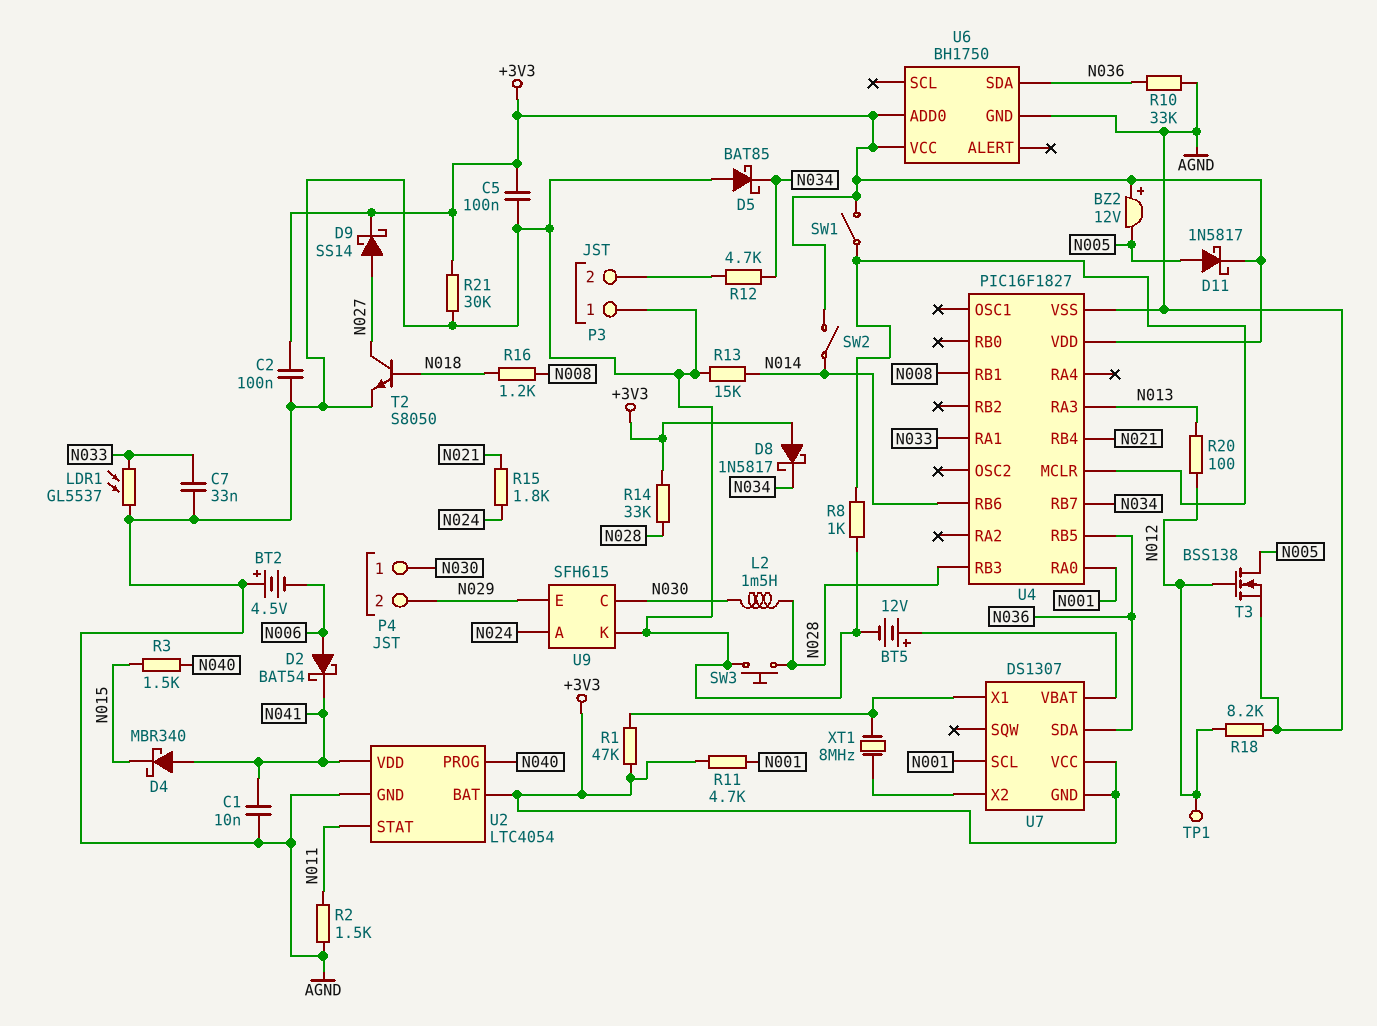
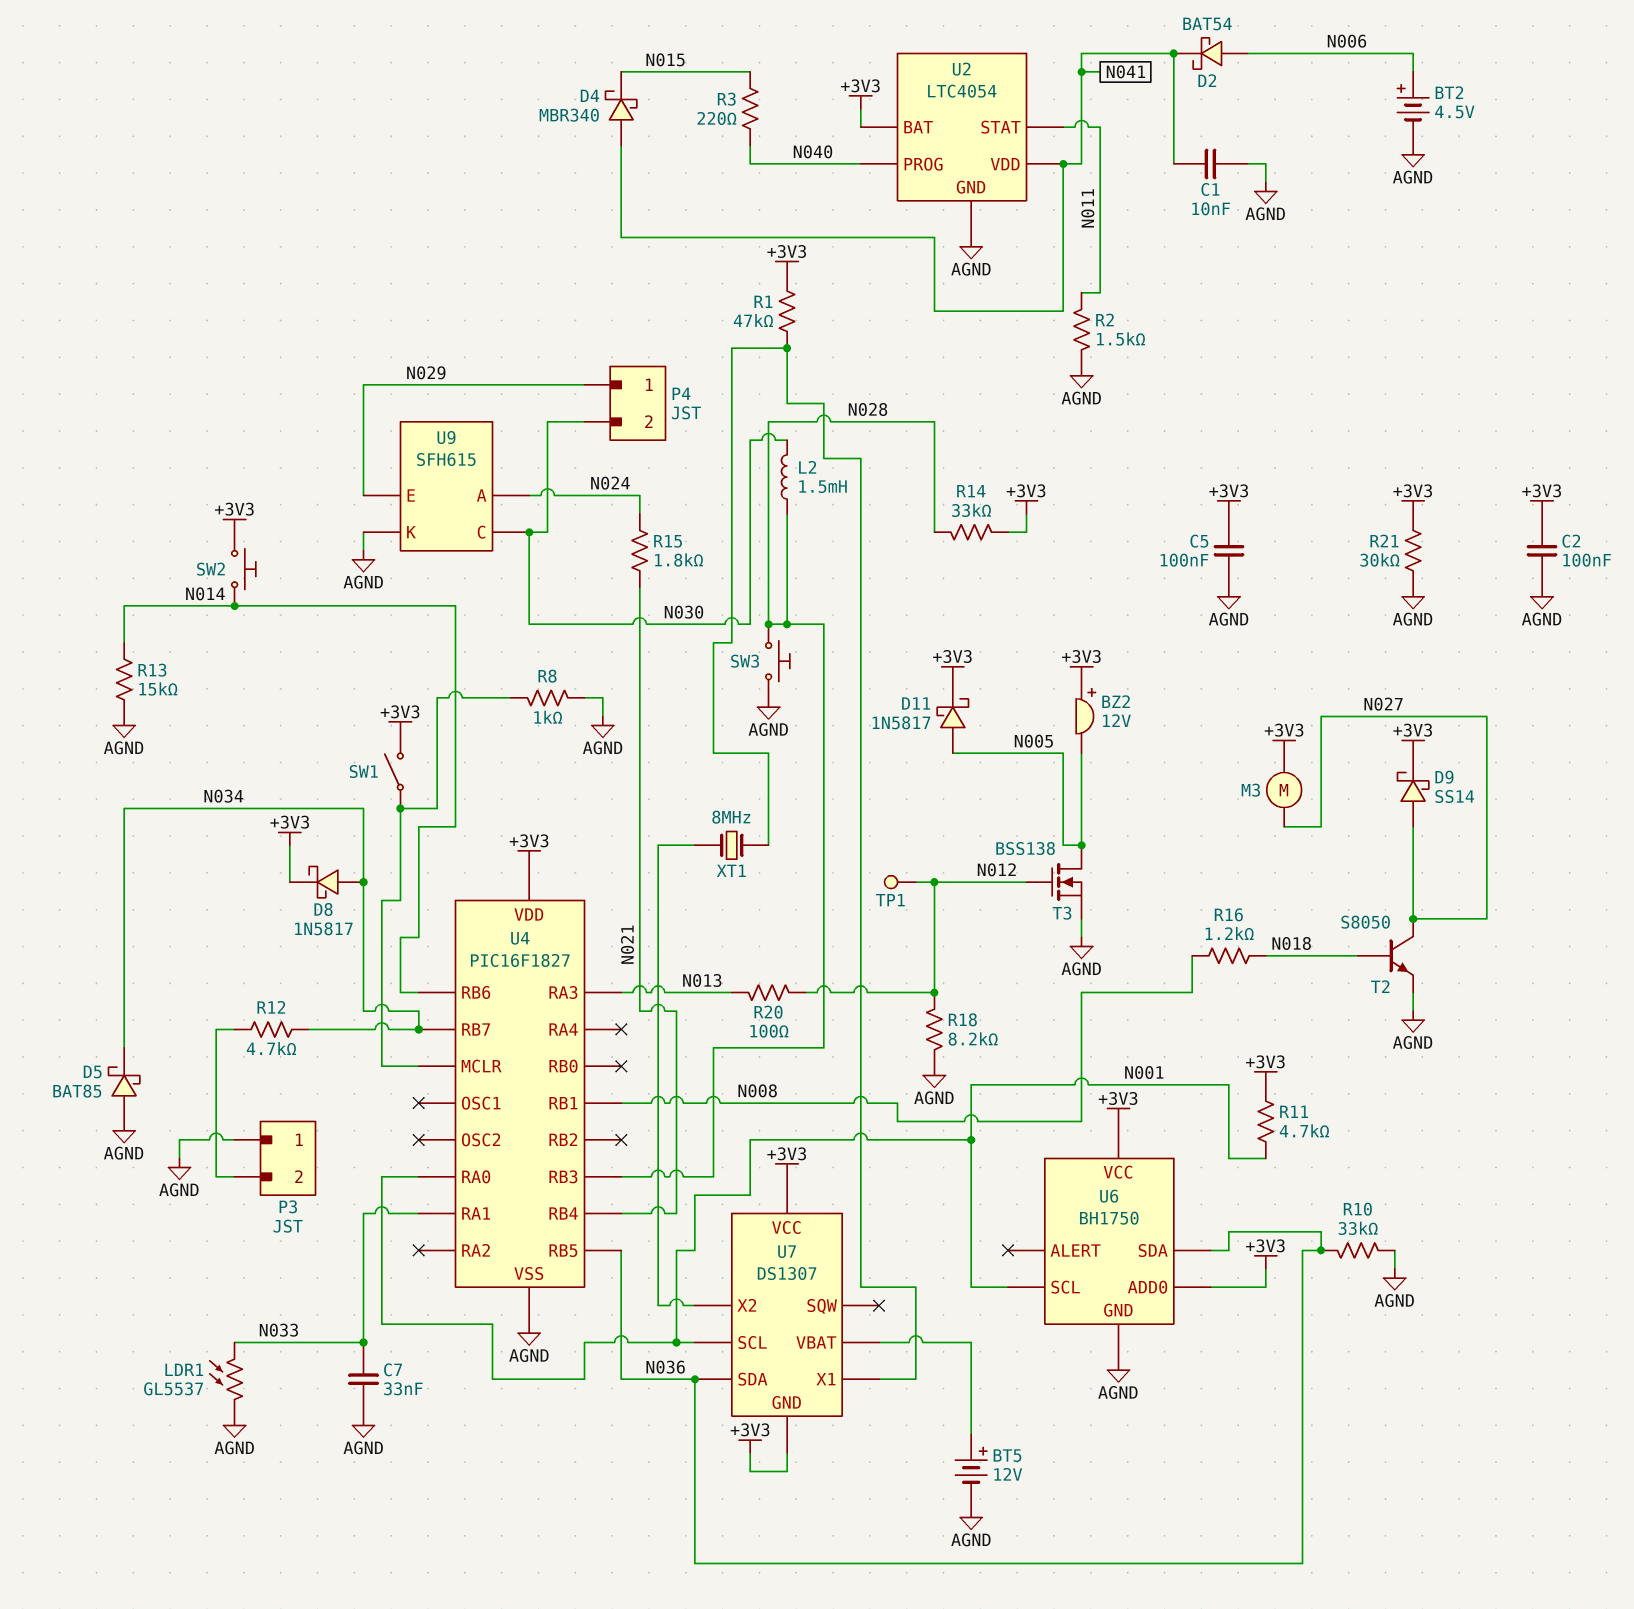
BT2: 4.5V (plus AGND, minus N006) -> 4.5V (plus N006, minus AGND)
D8: schottky 1N5817 (A +3V3, K N034) -> schottky 1N5817 (A N034, K +3V3)
M3: none -> motor (+3V3, N027)
P4 pin 1: N030 -> N029
P4 pin 2: N029 -> N030
R3: 1.5k (N015, N040) -> 220 (N015, N040)
SW2: switch (+3V3, N014) -> button (+3V3, N014)
U6 pin SCL: none -> N001

